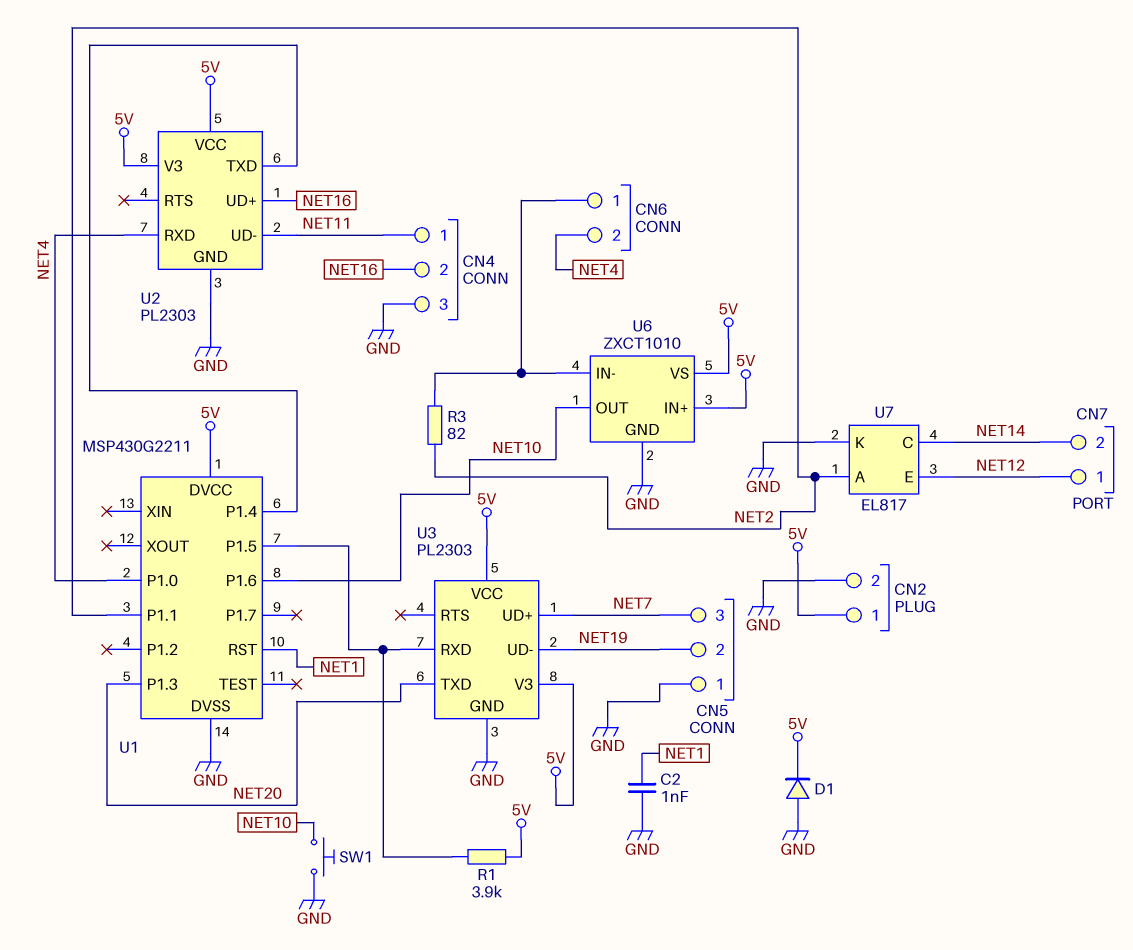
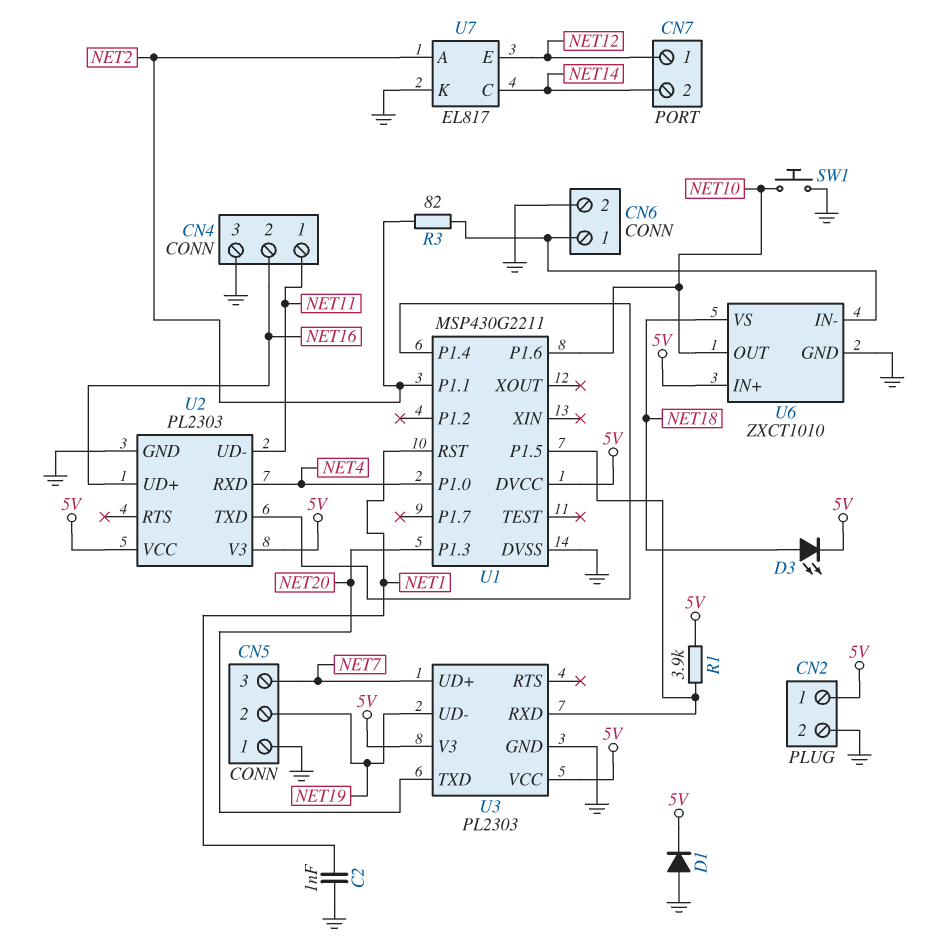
CN6 pin 2: NET4 -> GND
D3: none -> LED (A NET18, K 5V)
U6 pin VS: 5V -> NET18

